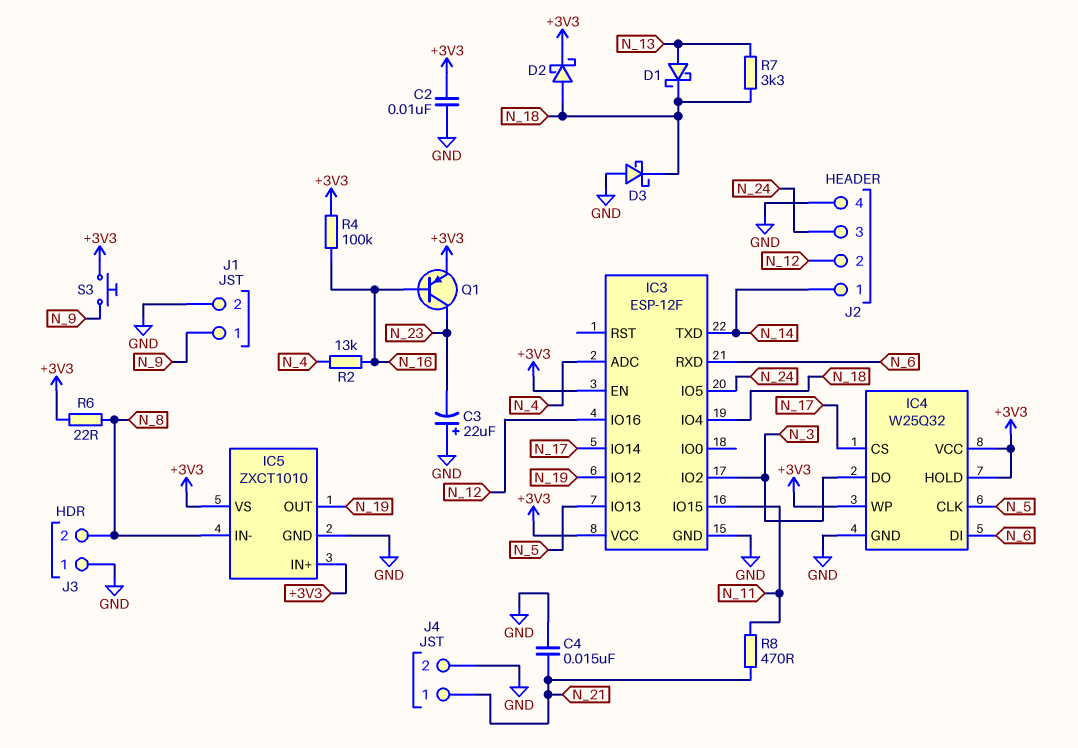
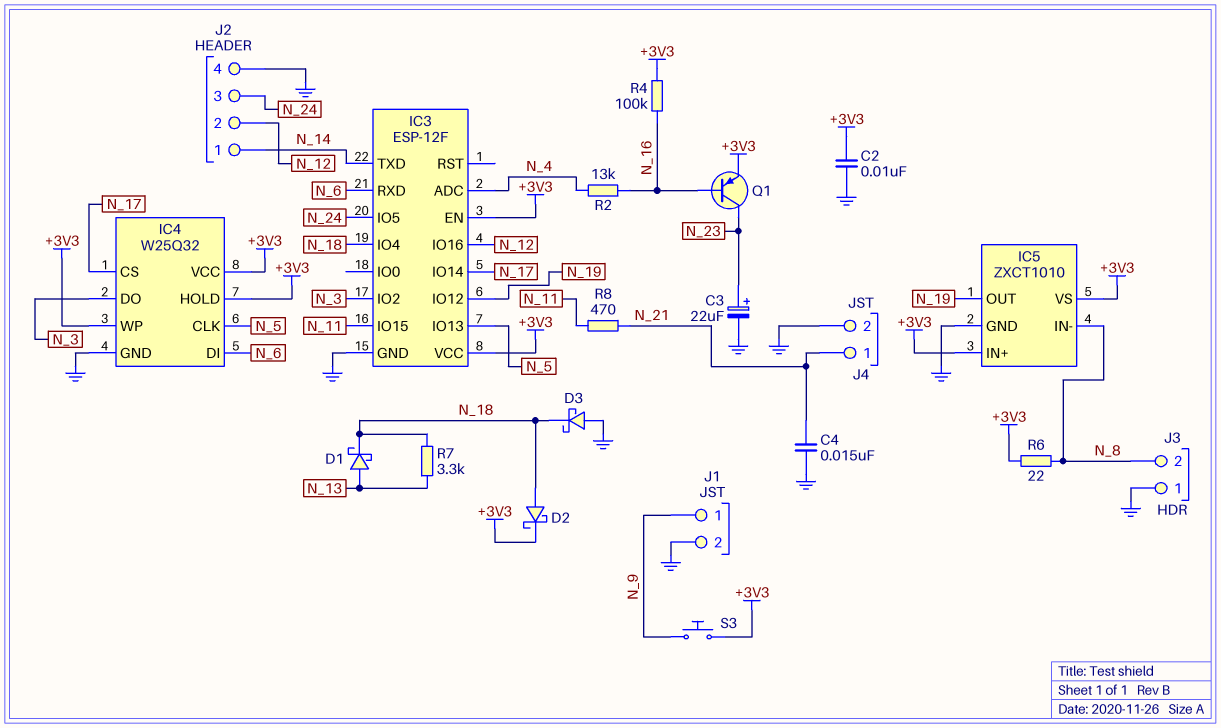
C3: 22uF (plus GND, minus N_23) -> 22uF (plus N_23, minus GND)

